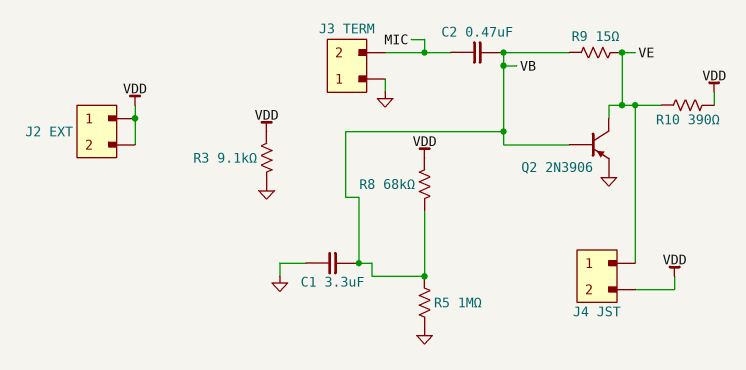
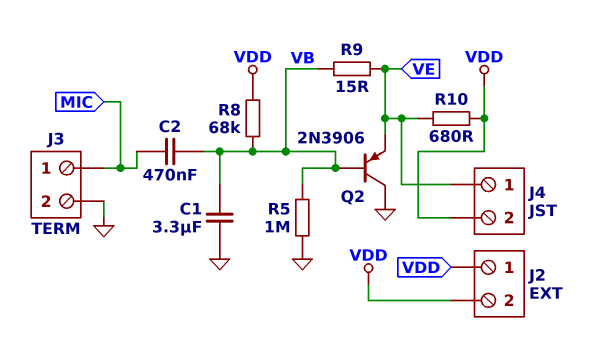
J3 pin 1: GND -> MIC
J3 pin 2: MIC -> GND
Q2: PNP 2N3906 (B VB, C VE, E GND) -> PNP 2N3906 (B VB, C GND, E VE)
R3: 9.1k (GND, VDD) -> none
R10: 390 (VDD, VE) -> 680 (VDD, VE)

